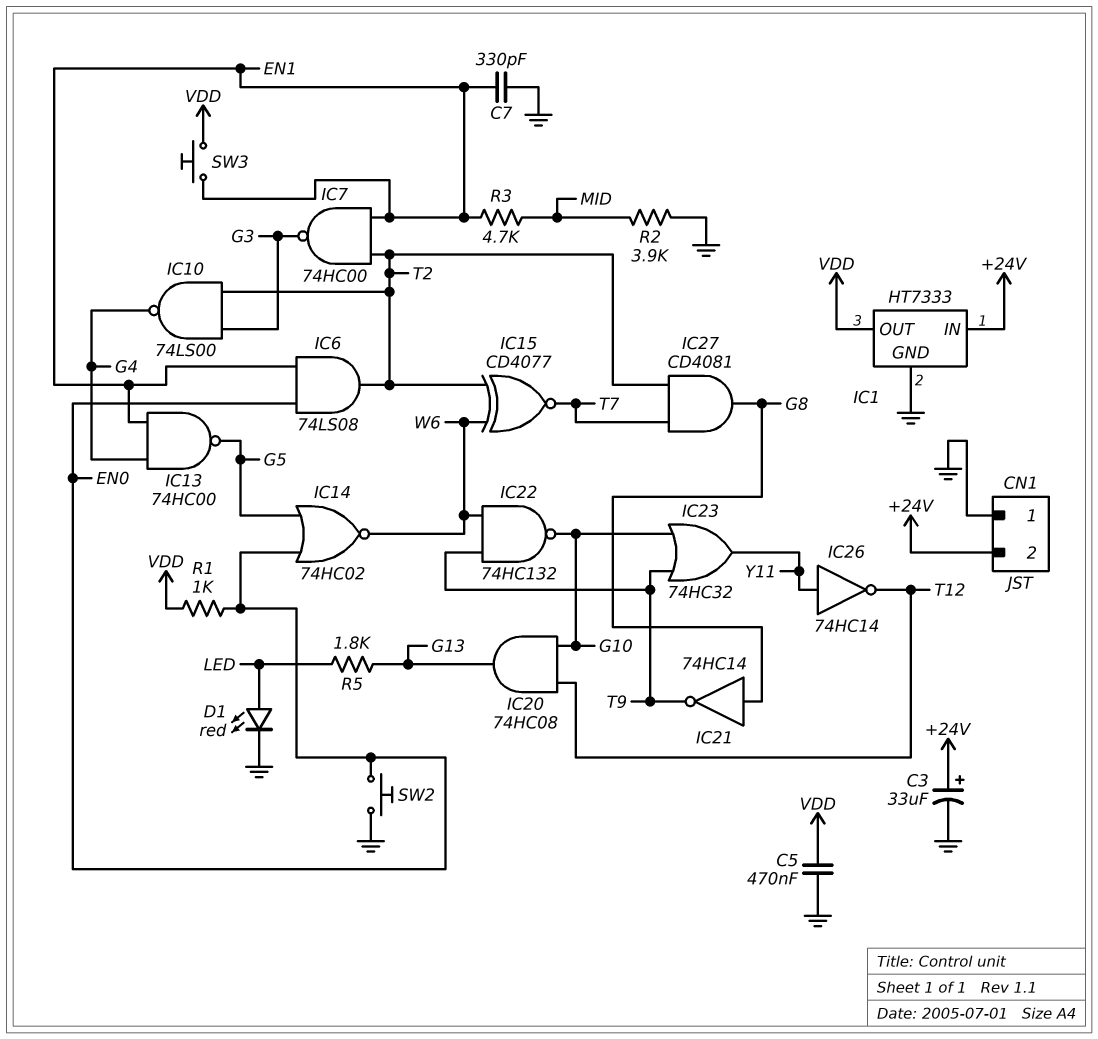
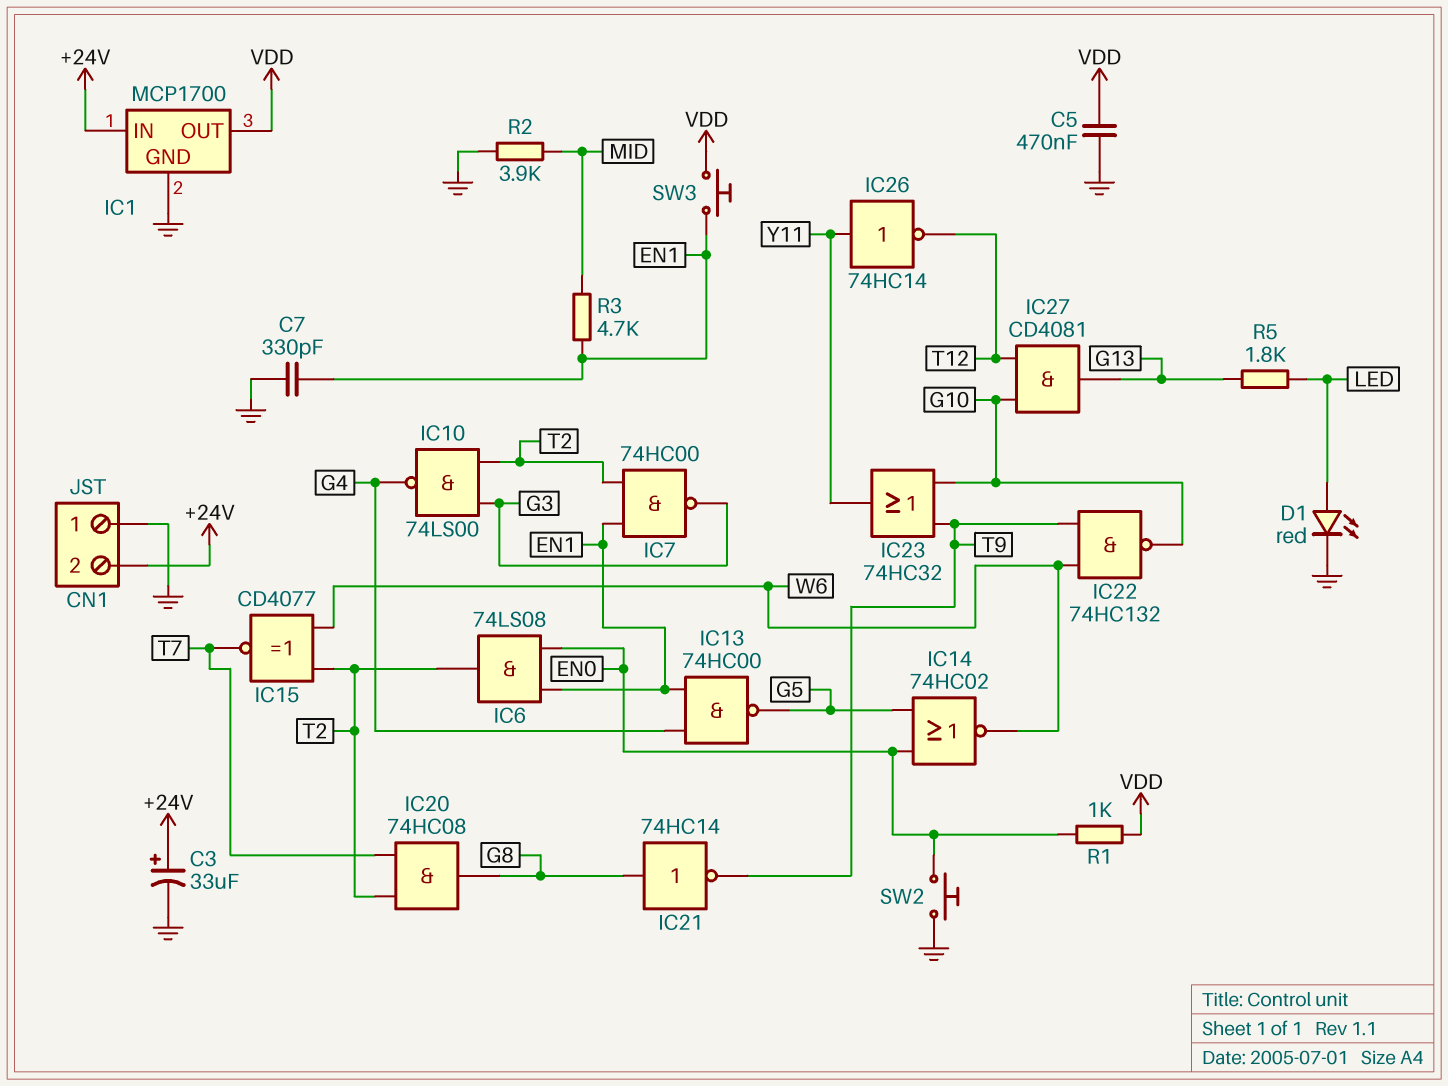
IC1: HT7333 -> MCP1700
IC20: AND 74HC08 (in G10, in T12, out G13) -> AND 74HC08 (in T2, in T7, out G8)
IC27: AND CD4081 (in T2, in T7, out G8) -> AND CD4081 (in G10, in T12, out G13)

